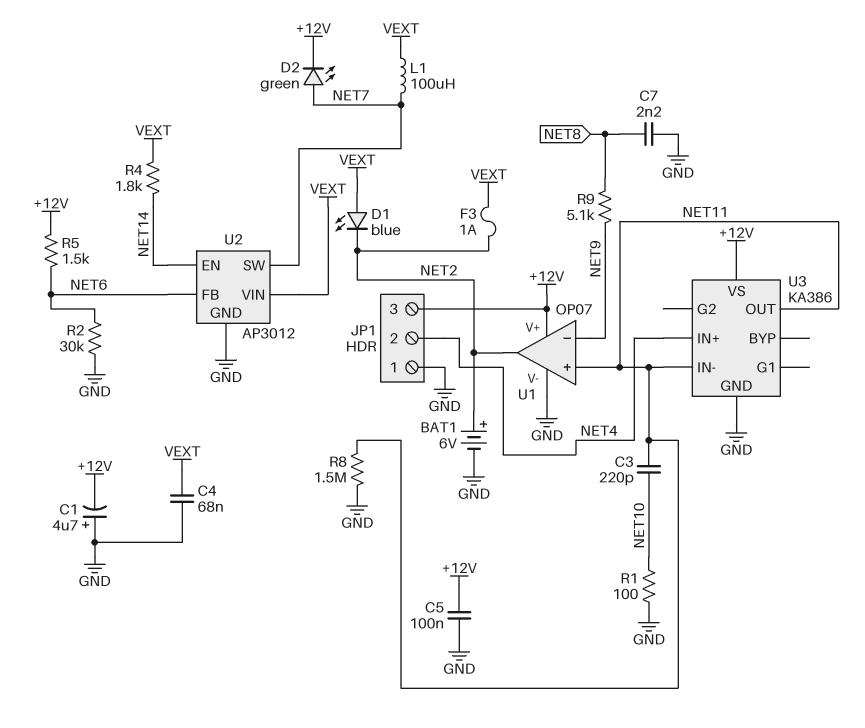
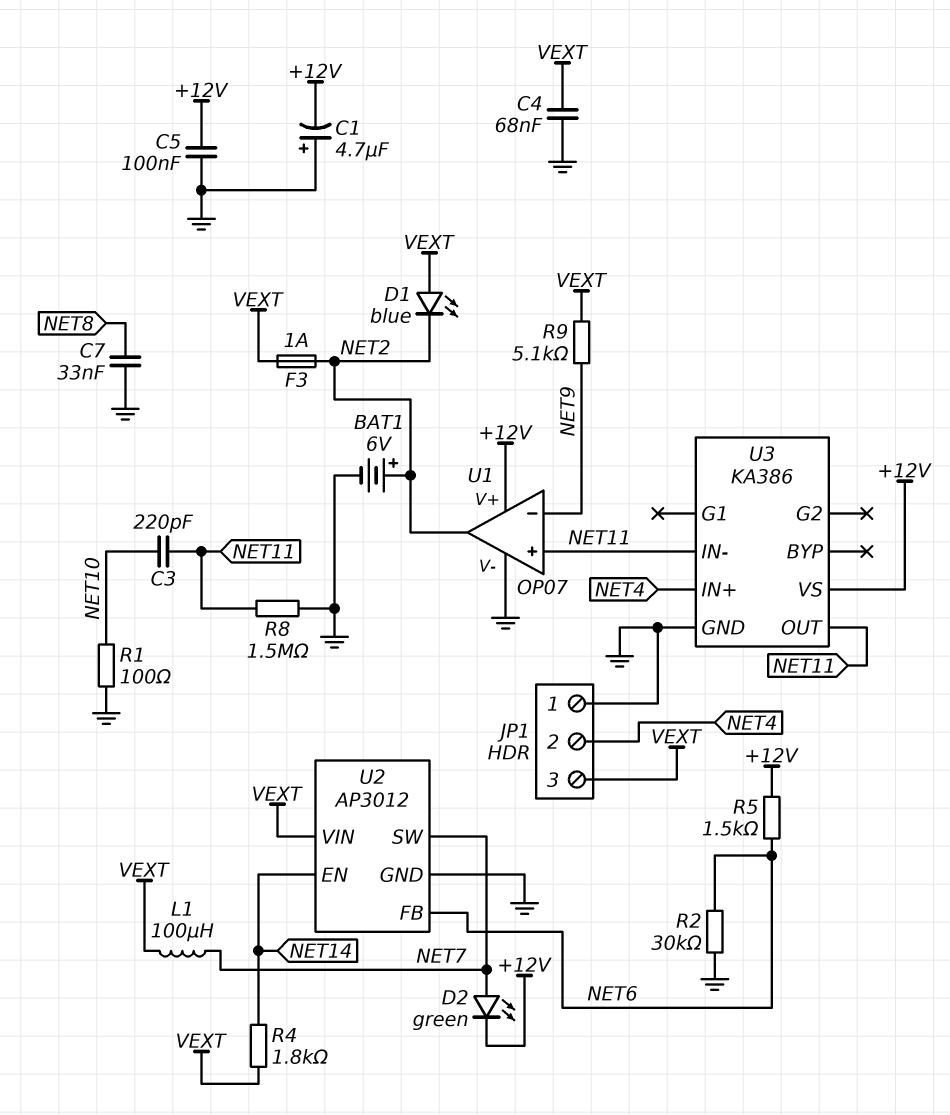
C7: 2.2nF (GND, NET8) -> 33nF (GND, NET8)
JP1 pin 3: +12V -> VEXT
R9: 5.1k (NET8, NET9) -> 5.1k (NET9, VEXT)

